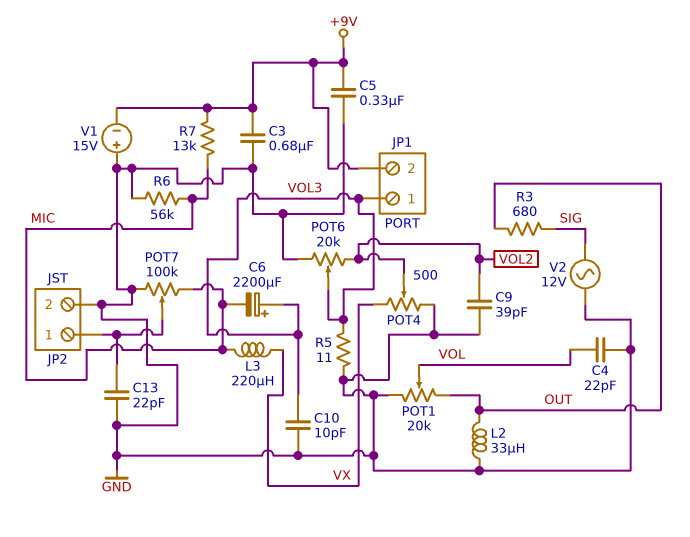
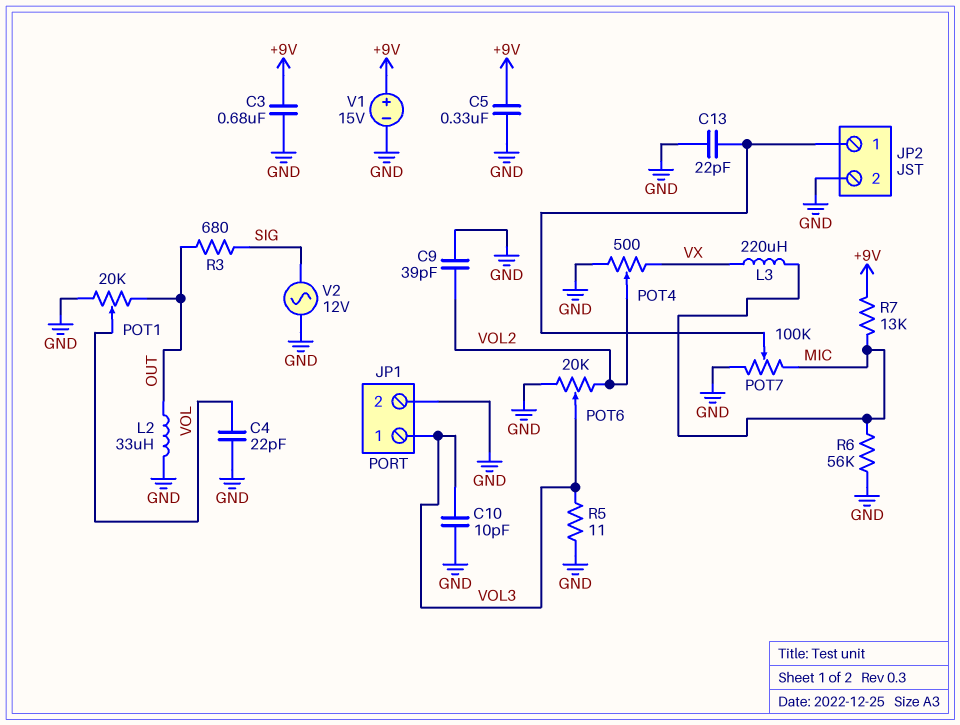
C6: 2200uF (plus VOL3, minus MIC) -> none
JP1 pin 2: +9V -> GND
V1: 15V (plus GND, minus +9V) -> 15V (plus +9V, minus GND)

